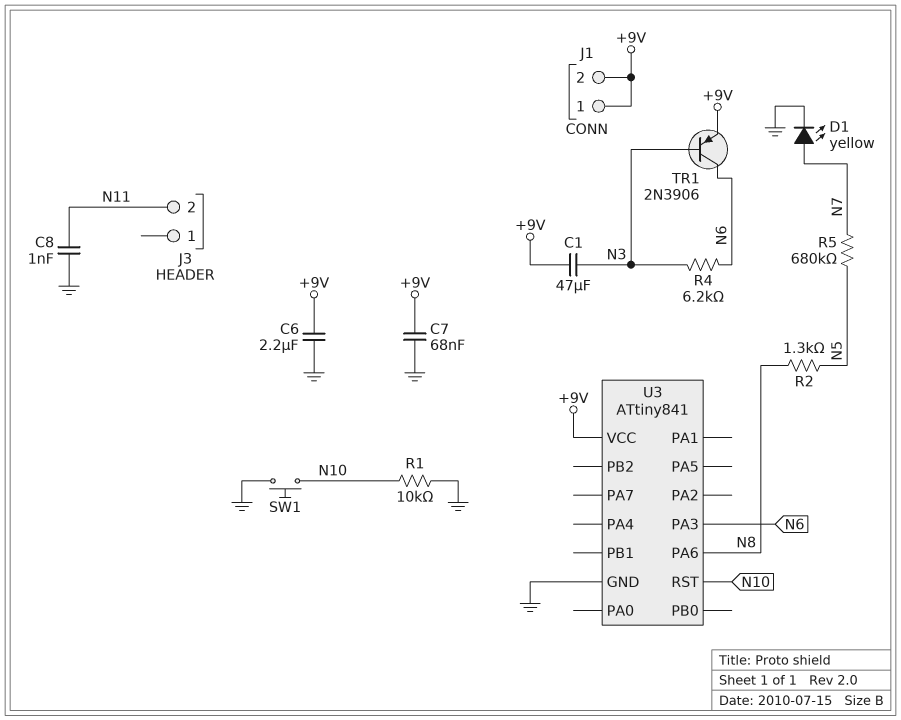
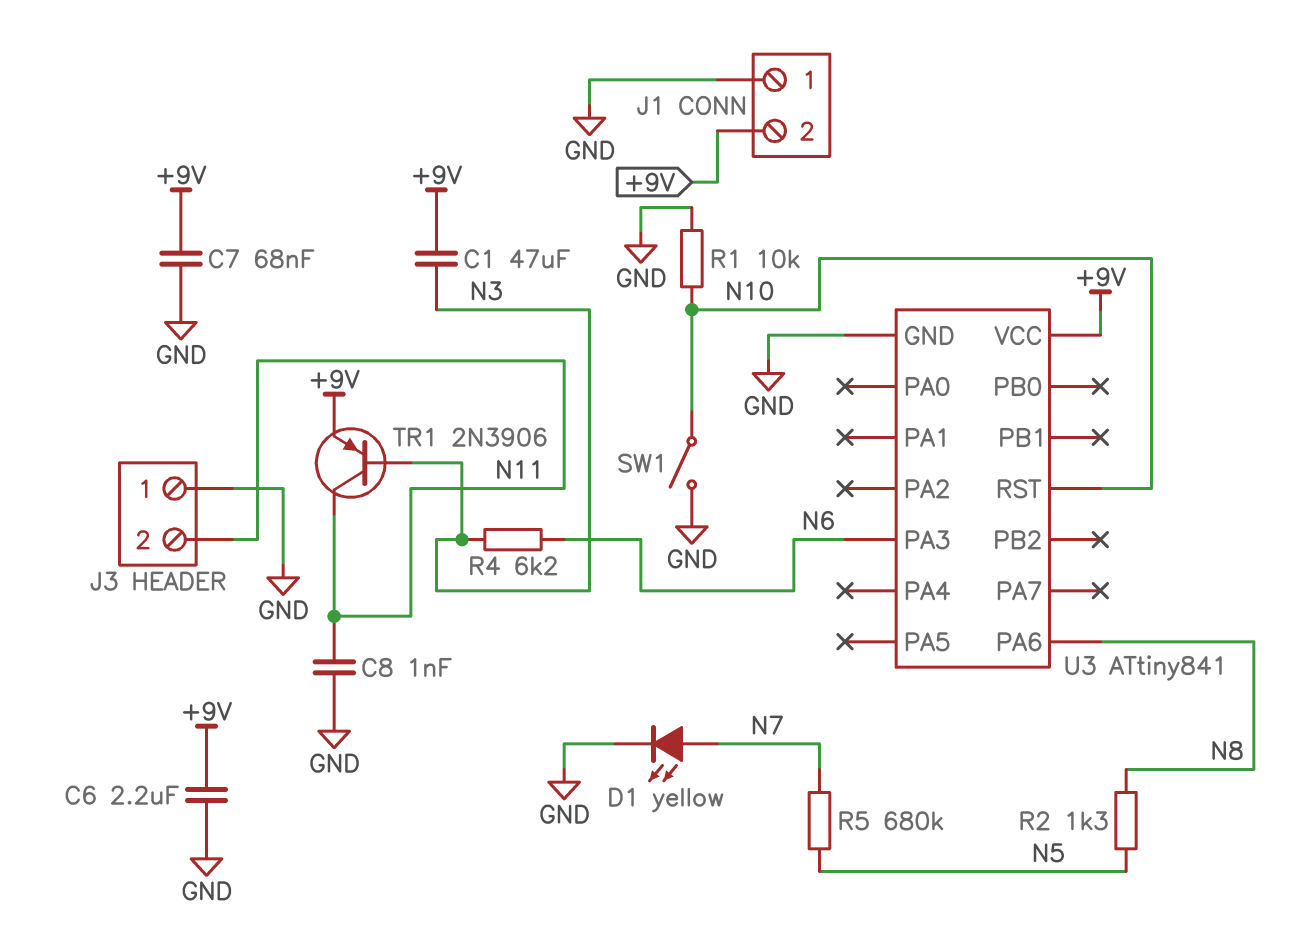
J1 pin 1: +9V -> GND
J3 pin 1: none -> GND
SW1: button (GND, N10) -> switch (GND, N10)
TR1: PNP 2N3906 (B N3, C N6, E +9V) -> PNP 2N3906 (B N3, C N11, E +9V)

